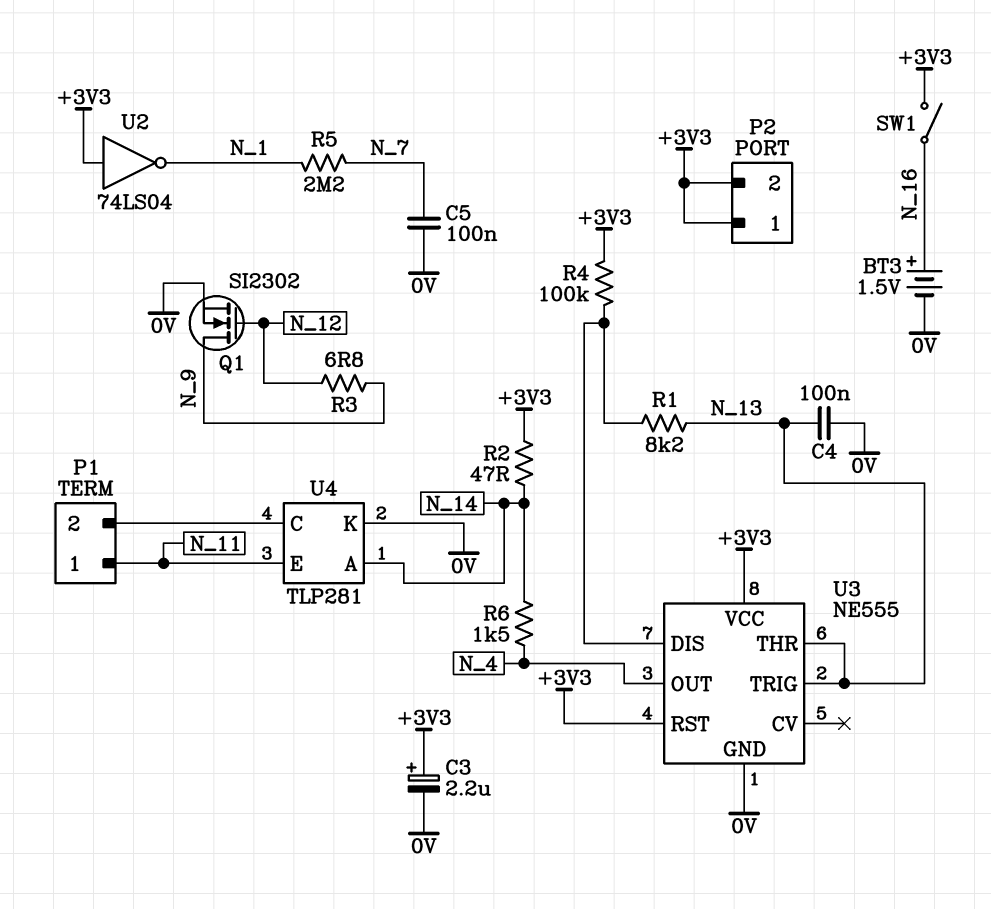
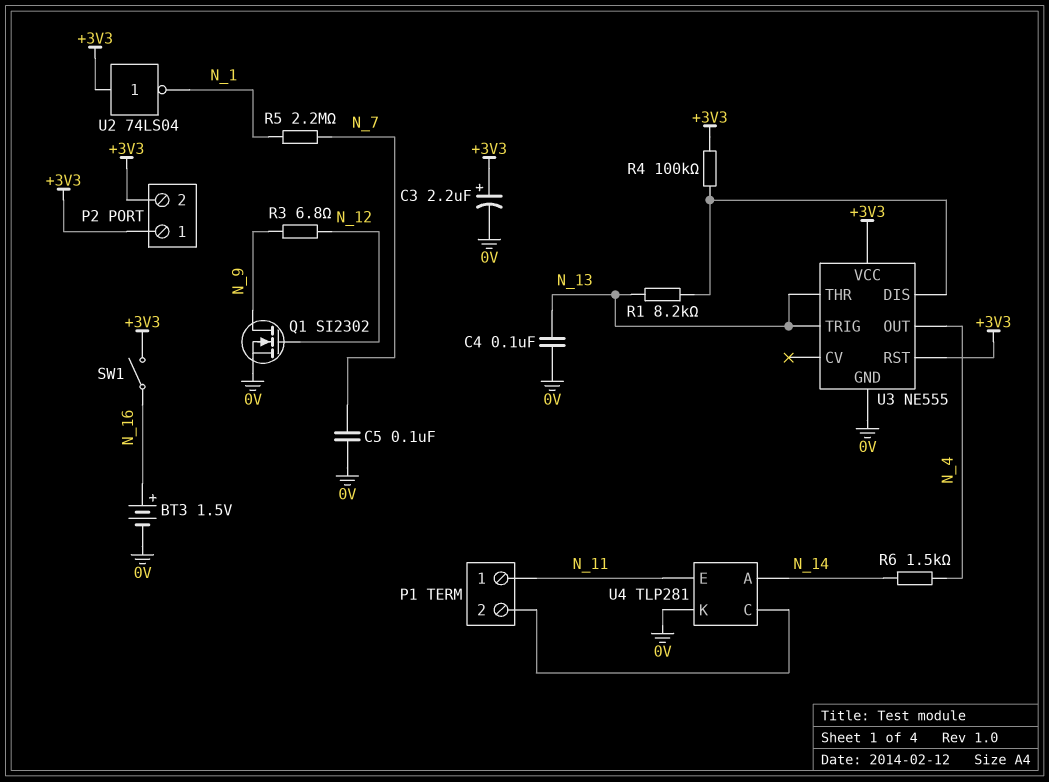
R2: 47 (+3V3, N_14) -> none

